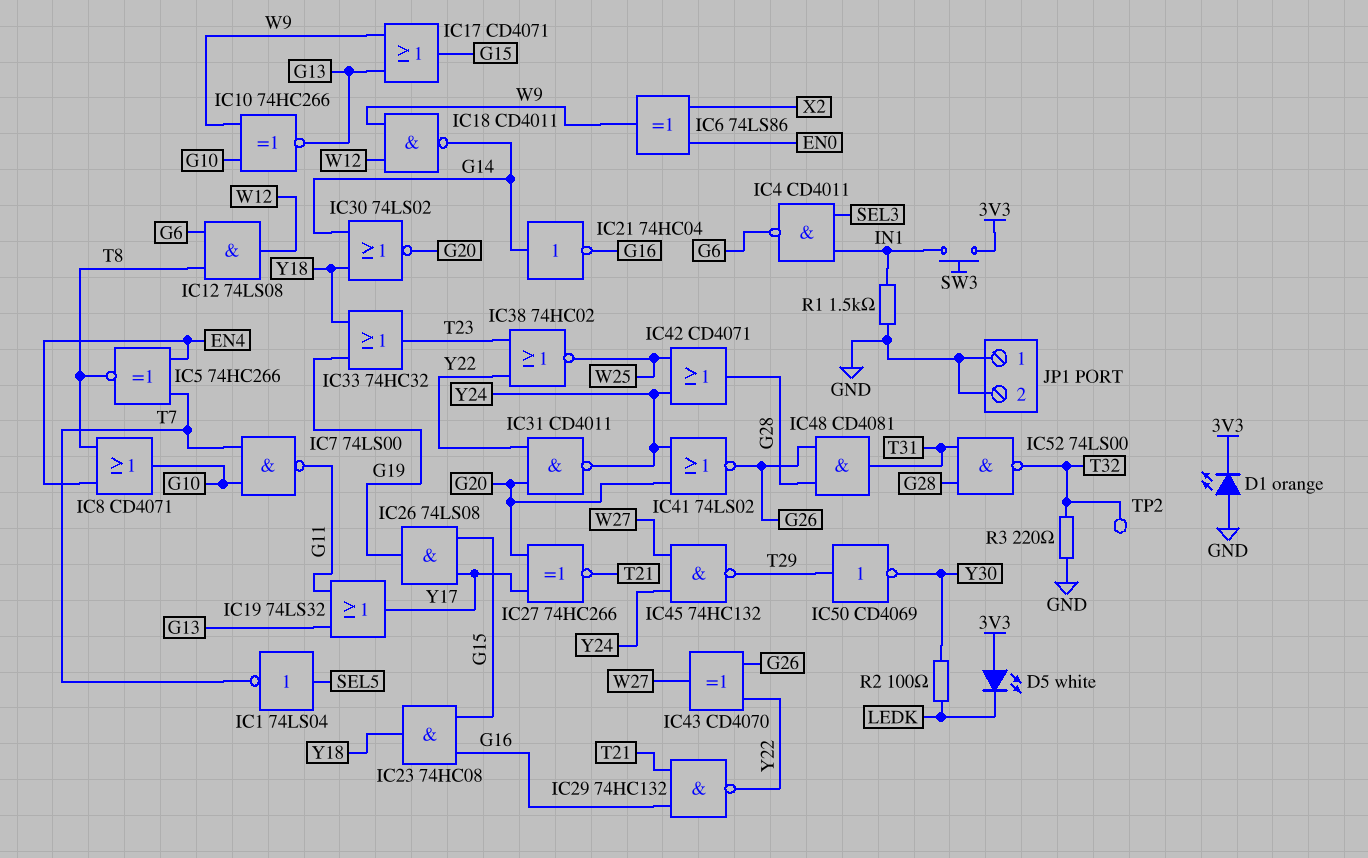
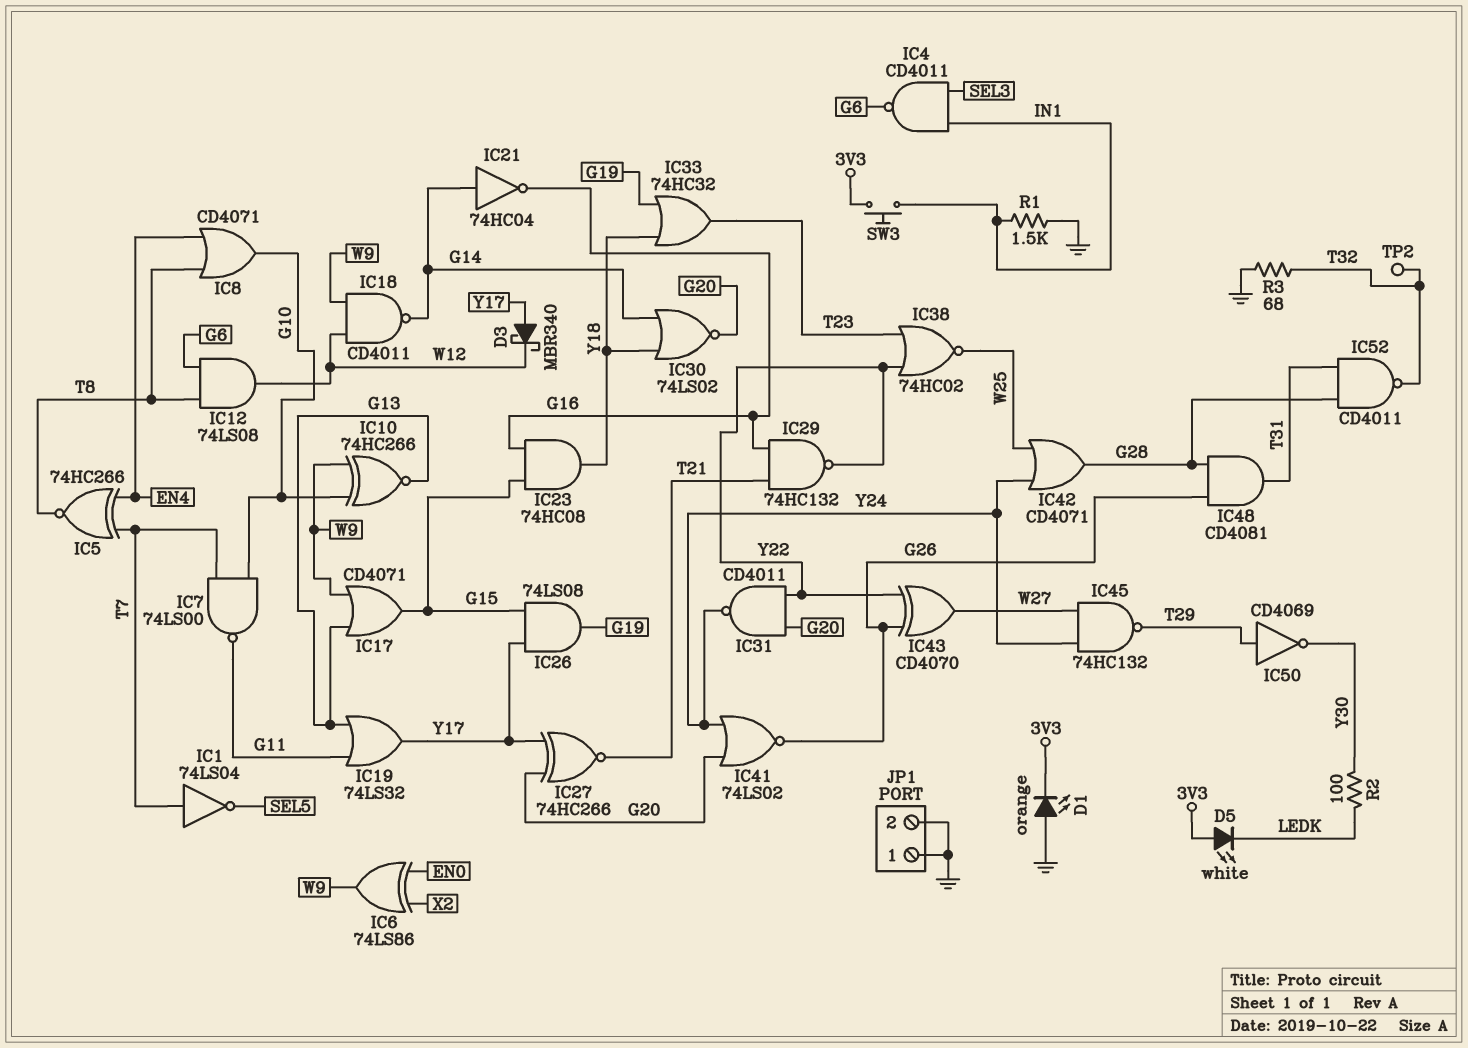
D3: none -> schottky MBR340 (A Y17, K W12)
IC1: NOT 74LS04 (in SEL5, out T7) -> NOT 74LS04 (in T7, out SEL5)
IC52: NAND 74LS00 (in G28, in T31, out T32) -> NAND CD4011 (in G28, in T31, out T32)
R3: 220 (GND, T32) -> 68 (GND, T32)

